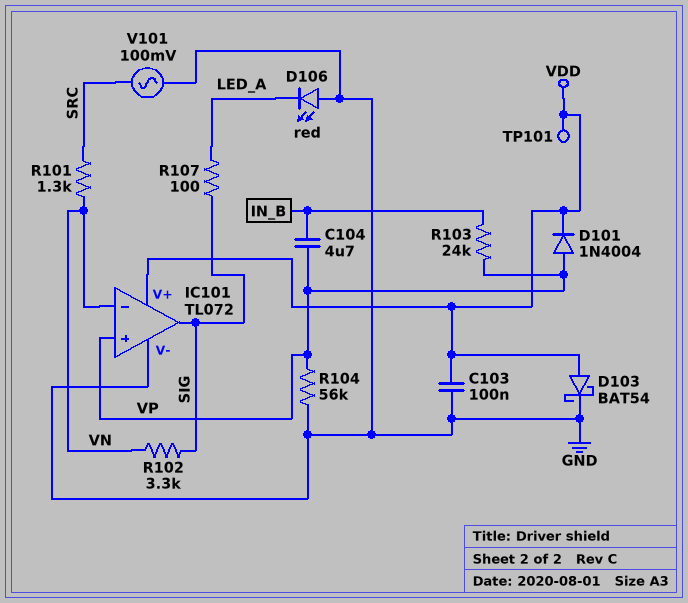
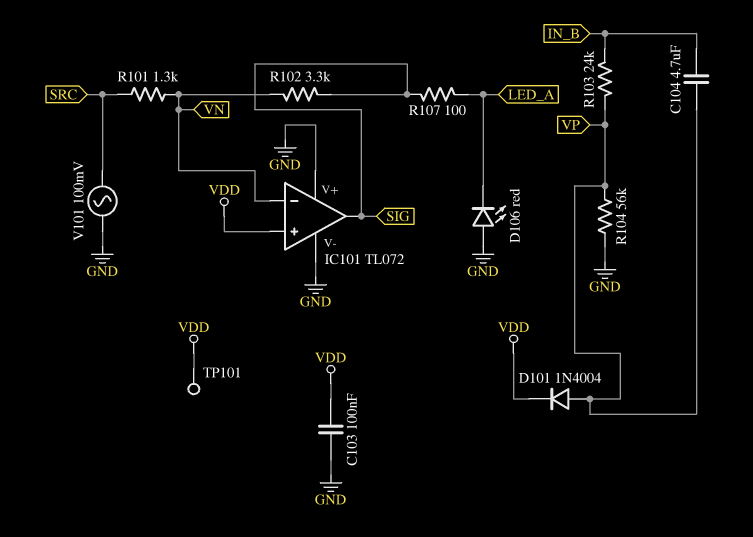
D103: schottky BAT54 (A VDD, K GND) -> none
IC101 pin V+: VDD -> GND
IC101 pin in+: VP -> VDD

